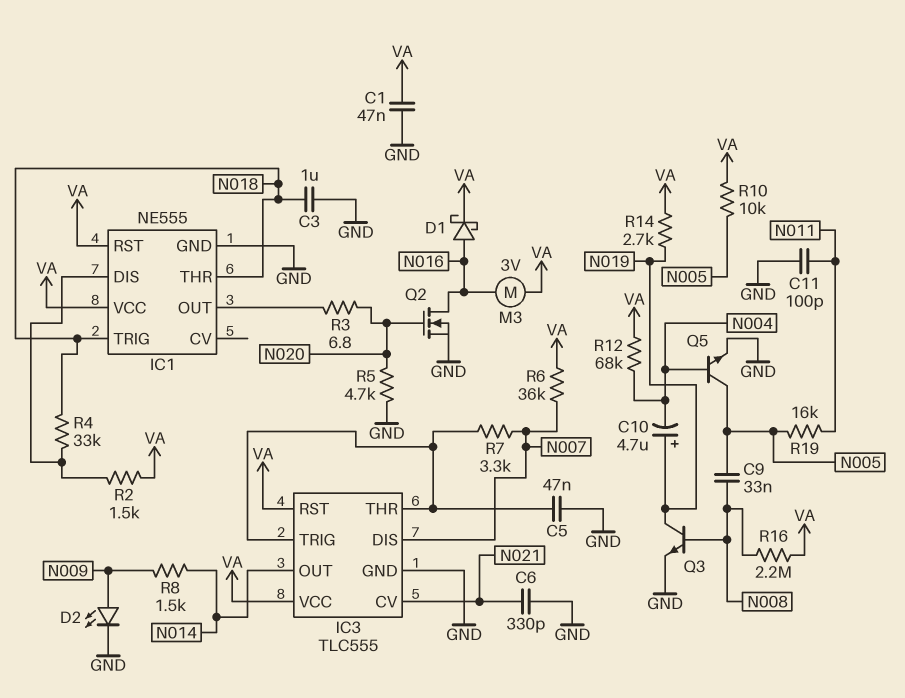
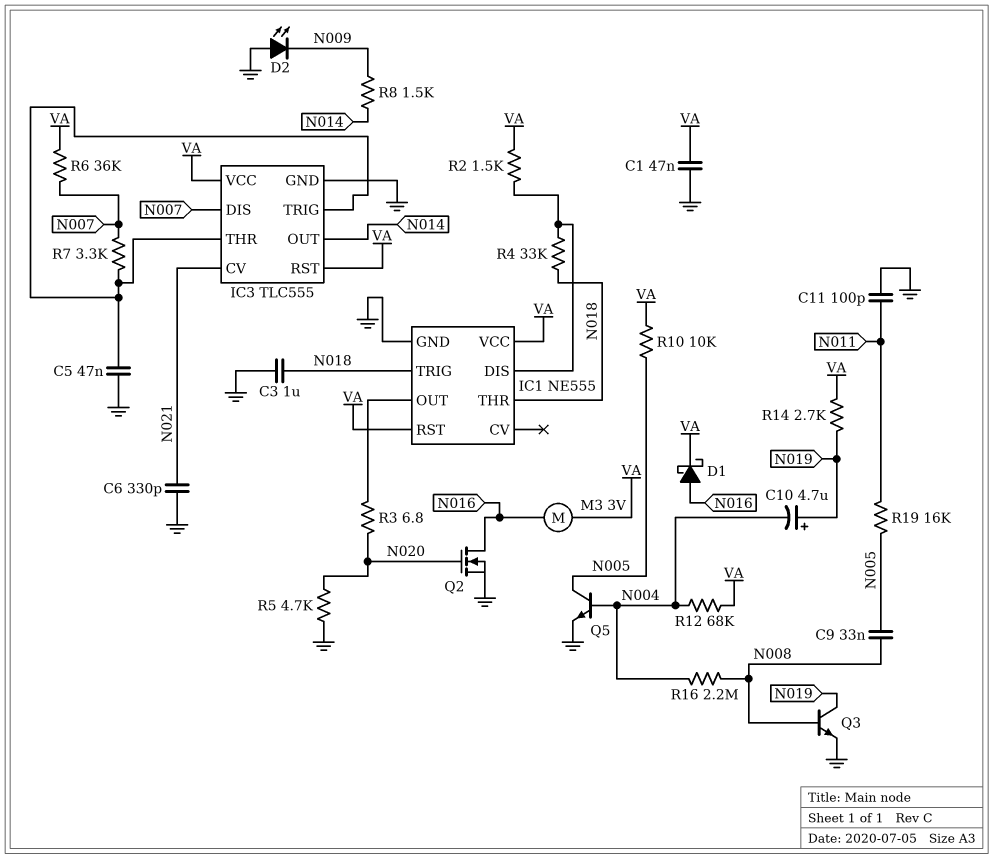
D2: LED (A N009, K GND) -> LED (A GND, K N009)
R16: 2.2M (N008, VA) -> 2.2M (N004, N008)

